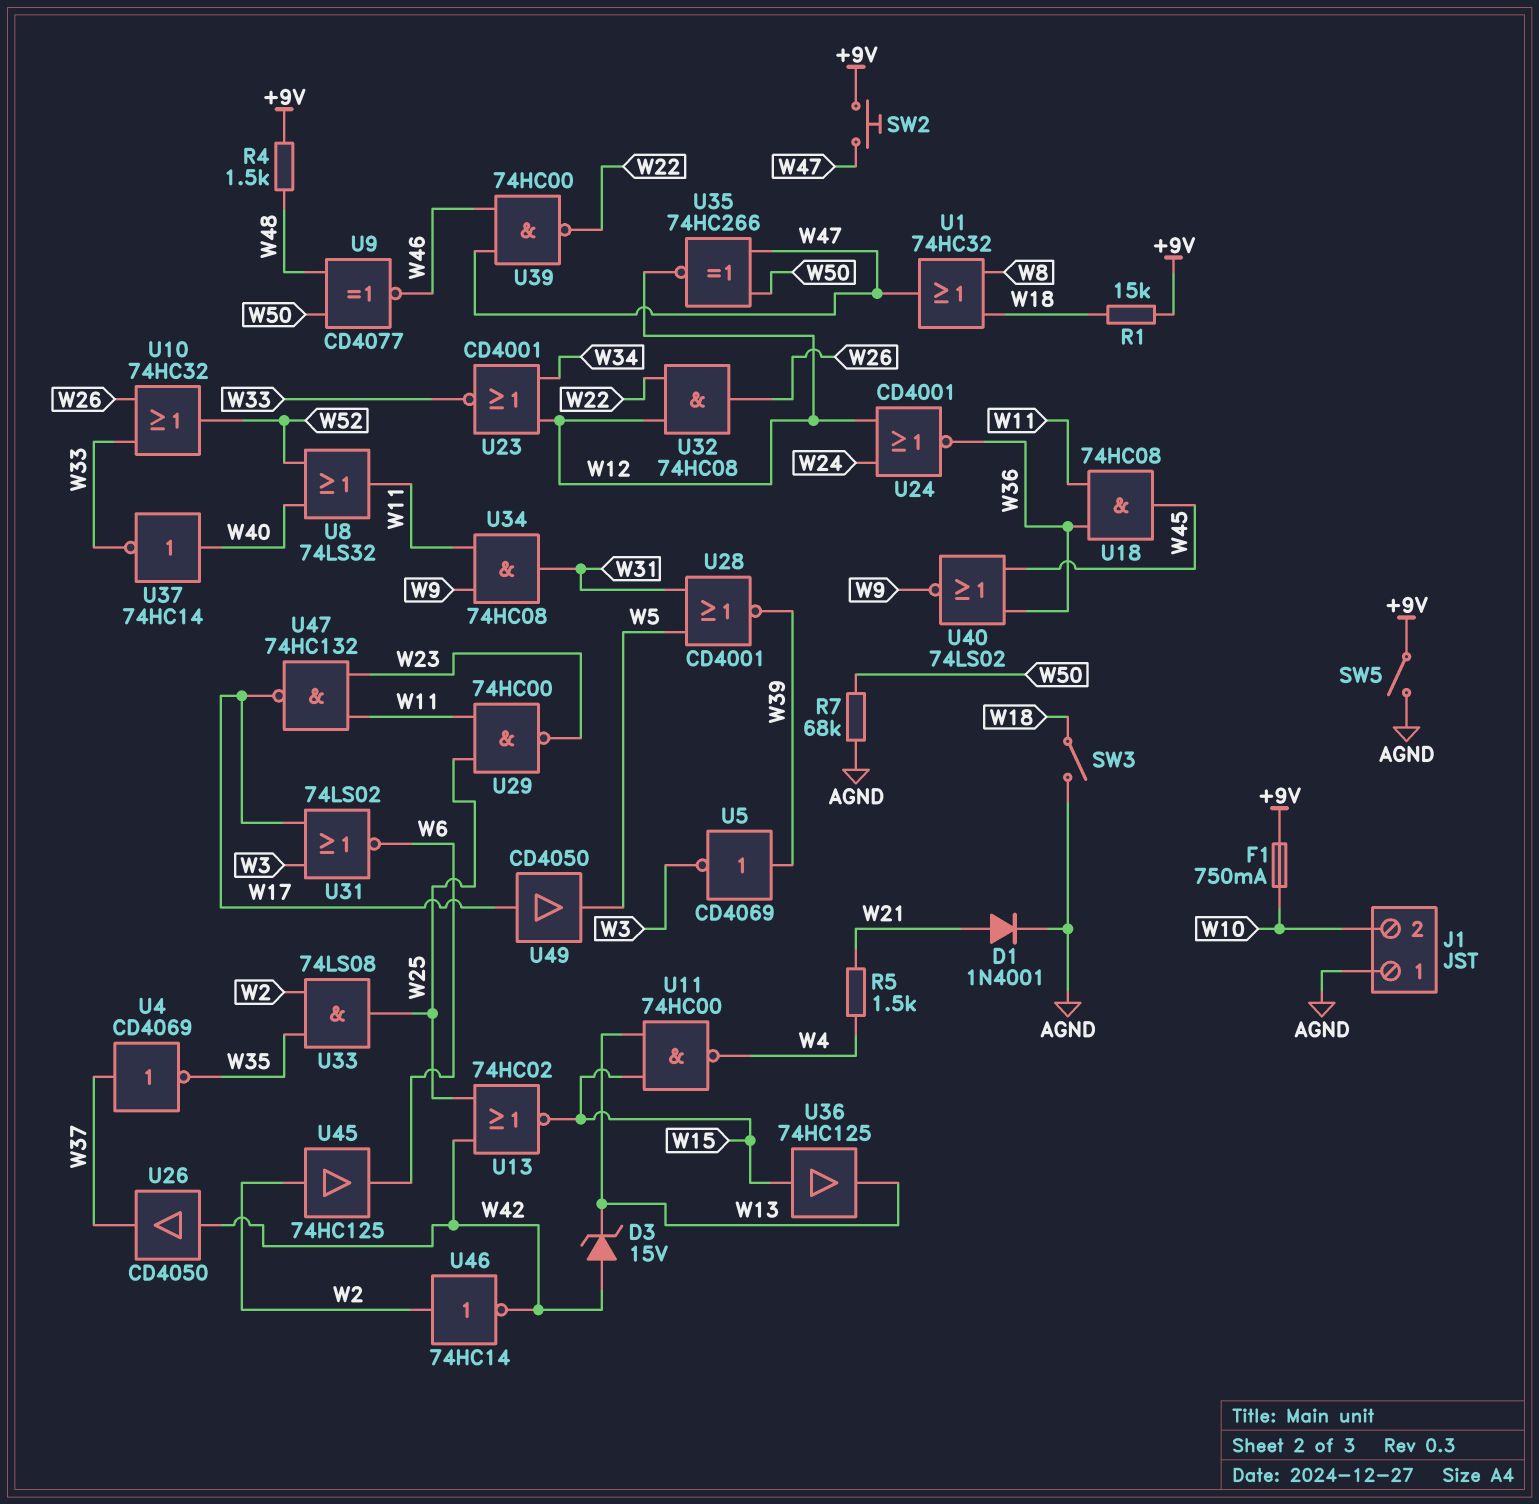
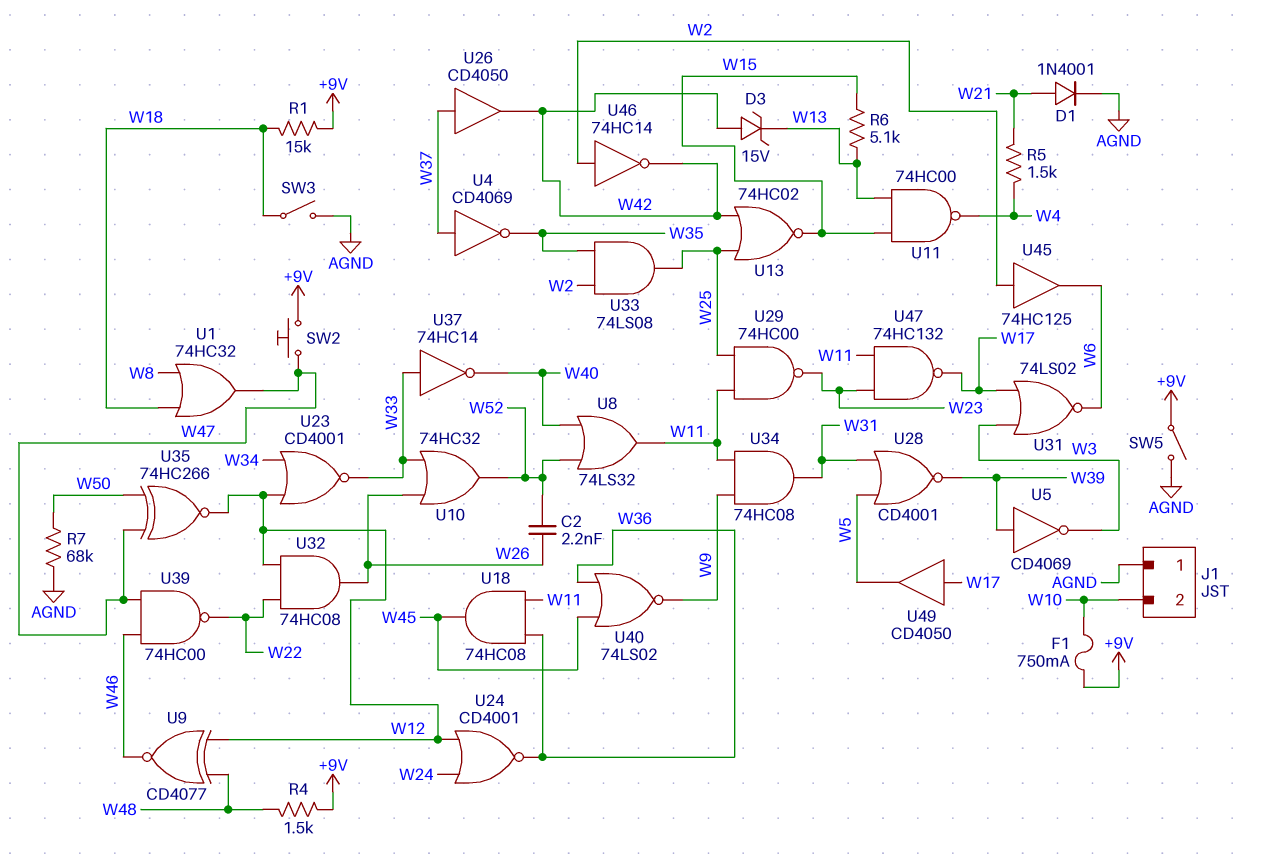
C2: none -> 2.2nF (W26, W52)
R6: none -> 5.1k (W13, W15)
U9: XNOR CD4077 (in W48, in W50, out W46) -> XNOR CD4077 (in W12, in W48, out W46)
U26: buffer CD4050 (in W42, out W37) -> buffer CD4050 (in W37, out W42)
U36: buffer 74HC125 (in W15, out W13) -> none
U37: NOT 74HC14 (in W40, out W33) -> NOT 74HC14 (in W33, out W40)

